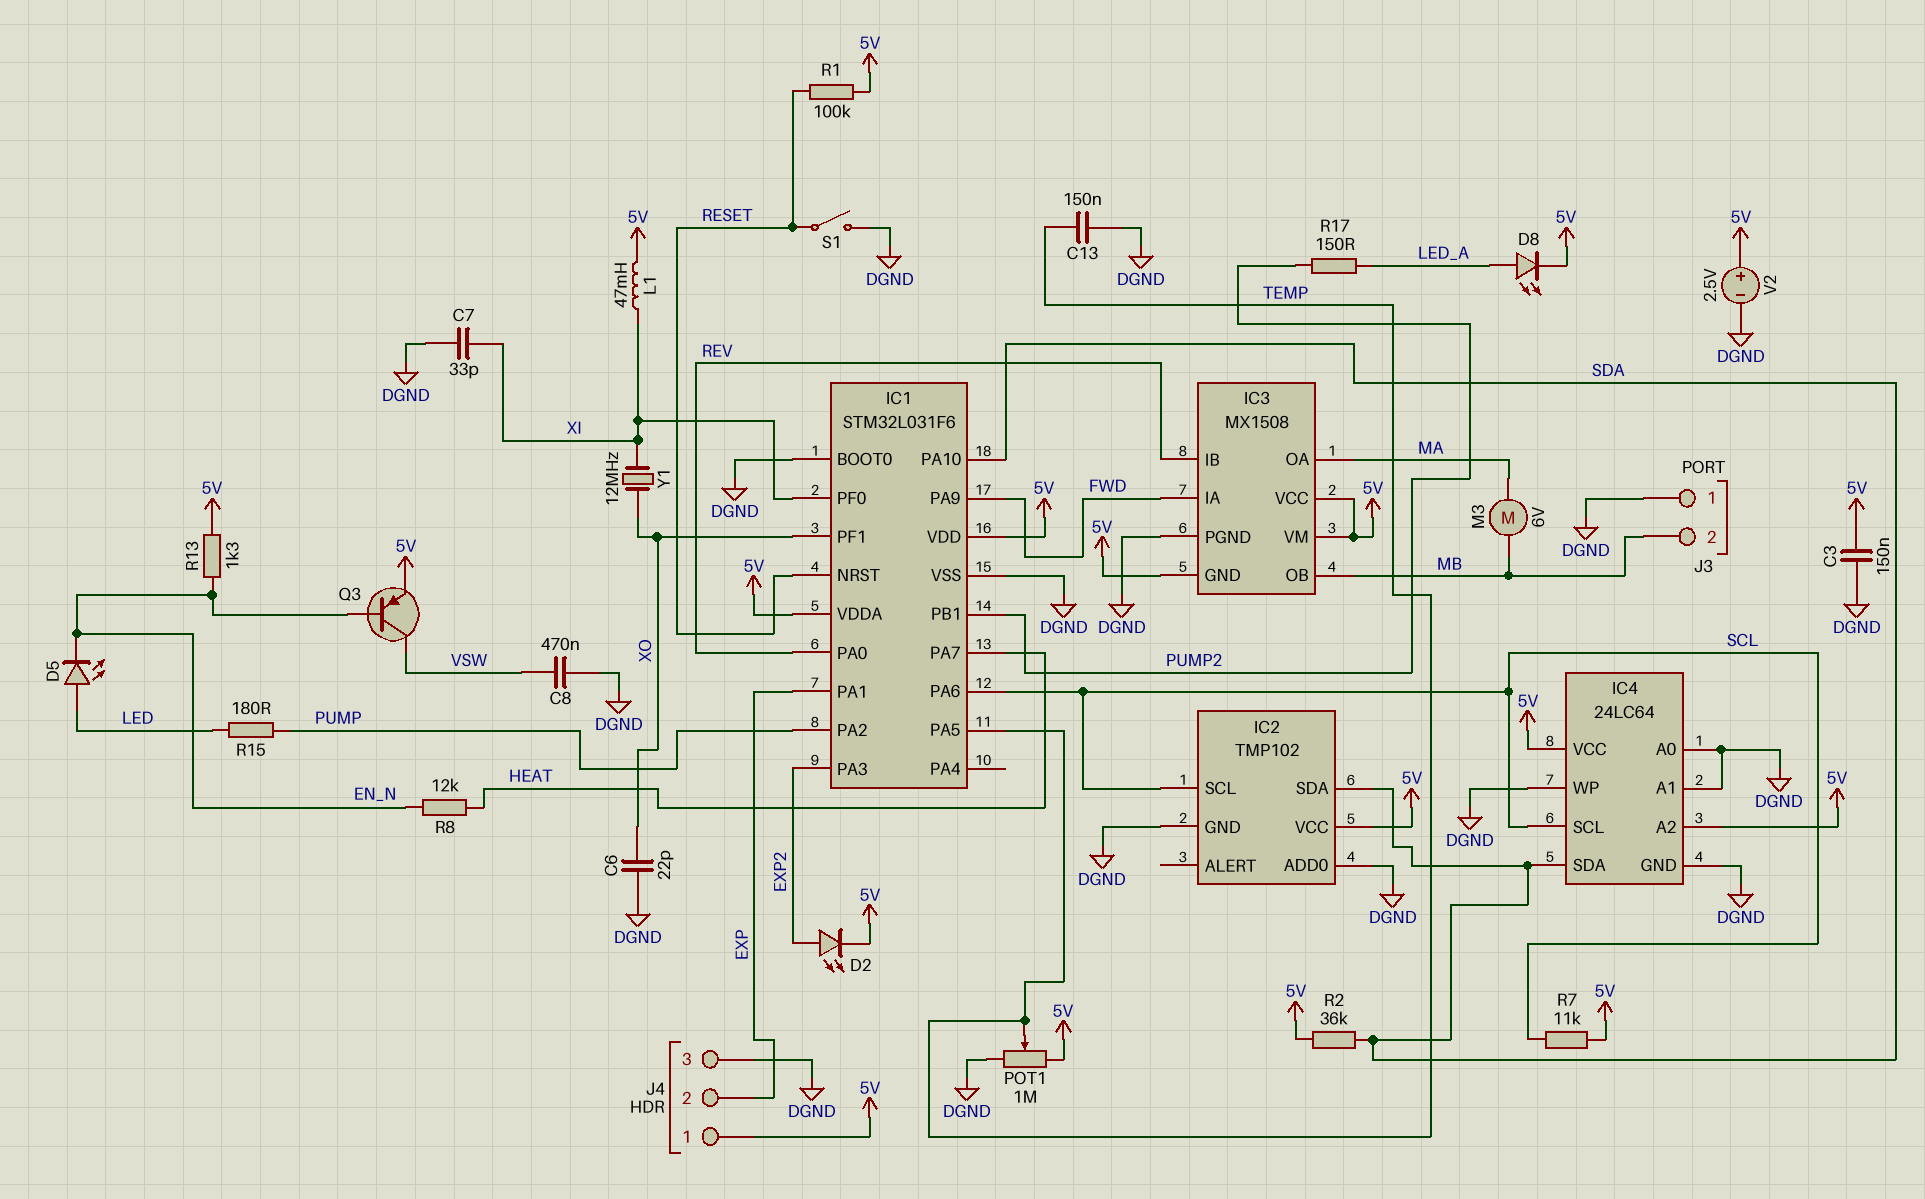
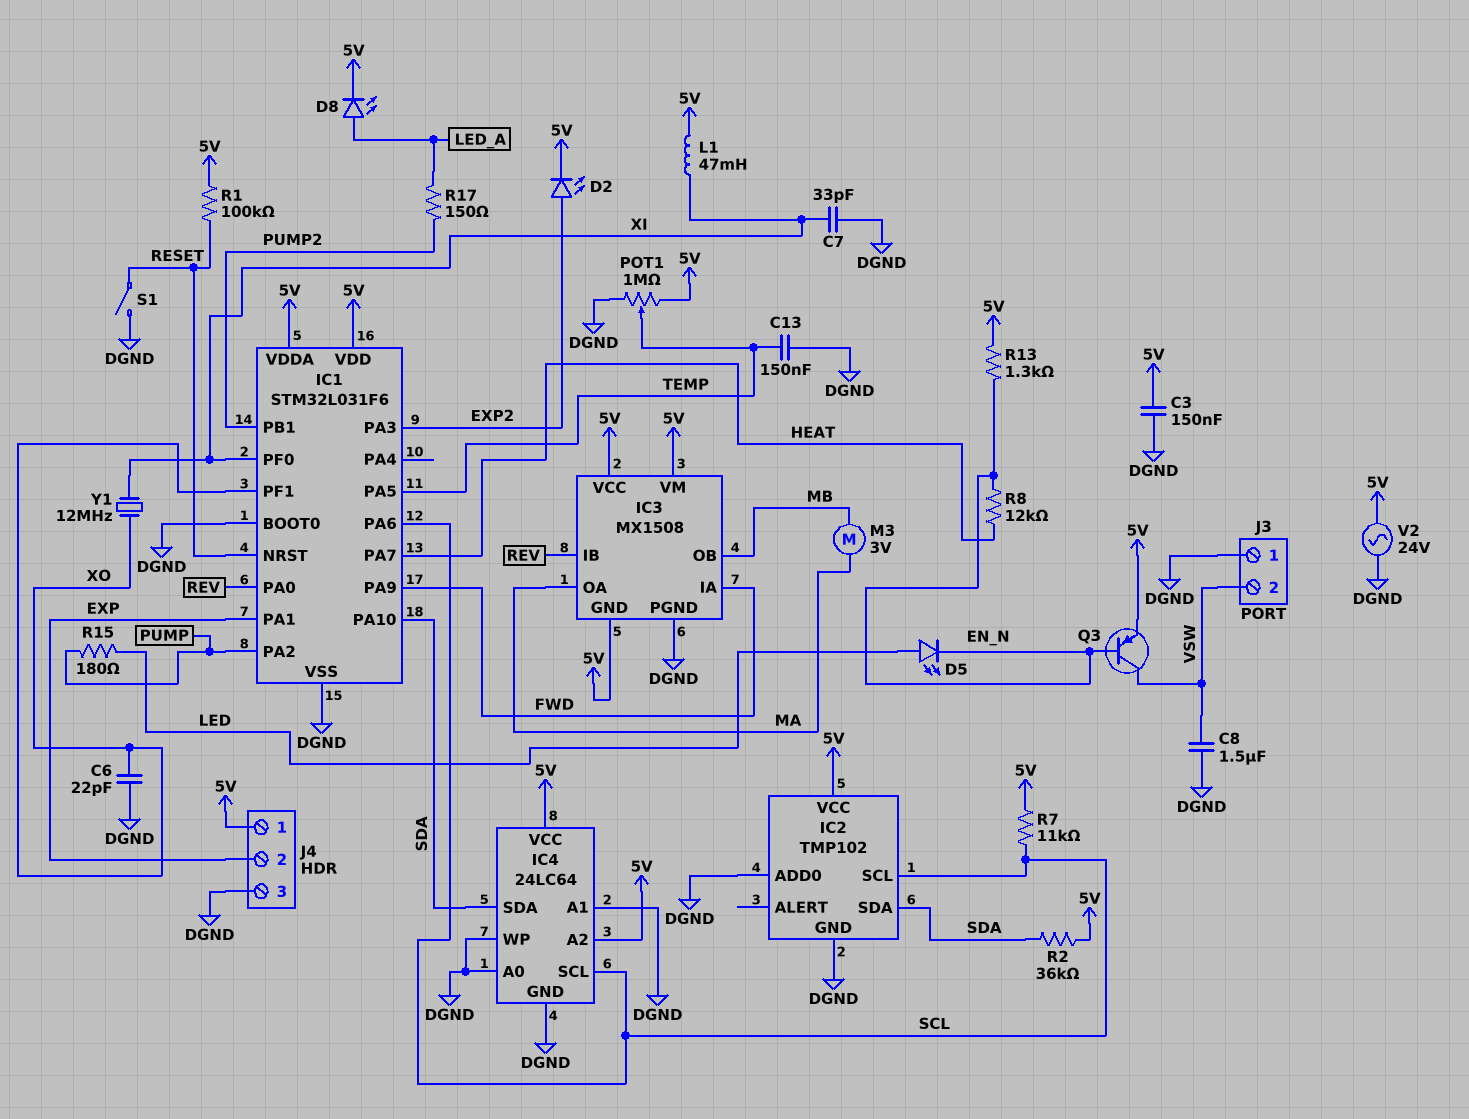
C8: 470nF (DGND, VSW) -> 1.5uF (DGND, VSW)
J3 pin 2: MB -> VSW
M3: motor 6V (MA, MB) -> motor 3V (MA, MB)
V2: 2.5V (plus 5V, minus DGND) -> AC 24V (5V, DGND)

